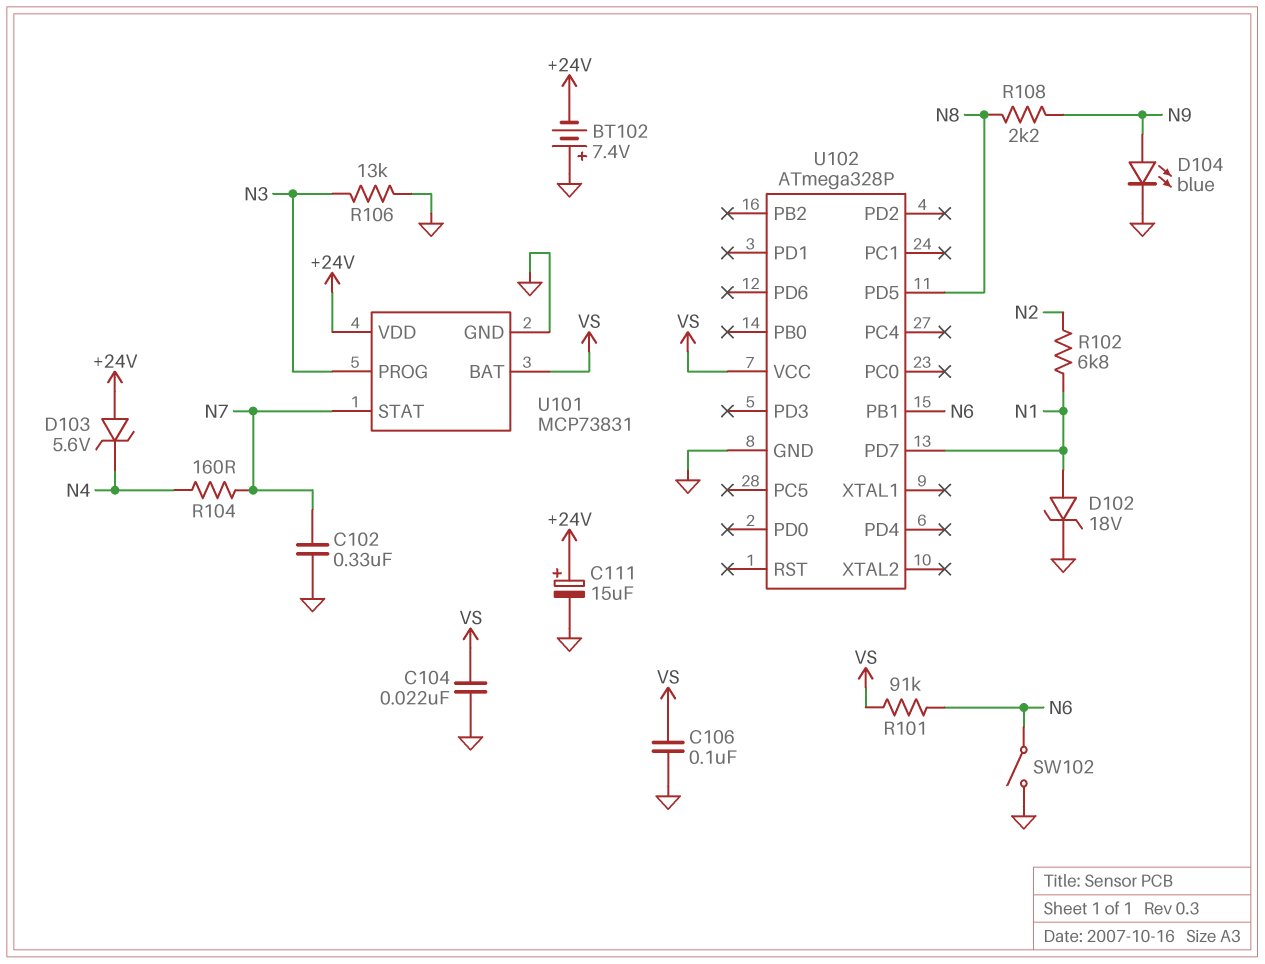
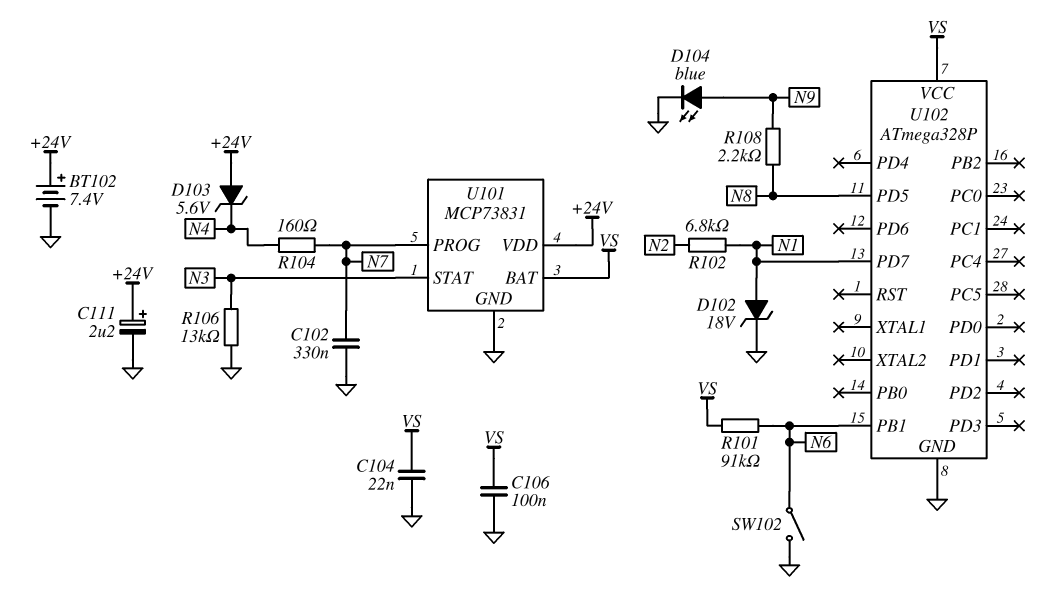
BT102: 7.4V (plus GND, minus +24V) -> 7.4V (plus +24V, minus GND)
C111: 15uF (plus +24V, minus GND) -> 2.2uF (plus +24V, minus GND)
U101 pin PROG: N3 -> N7
U101 pin STAT: N7 -> N3

